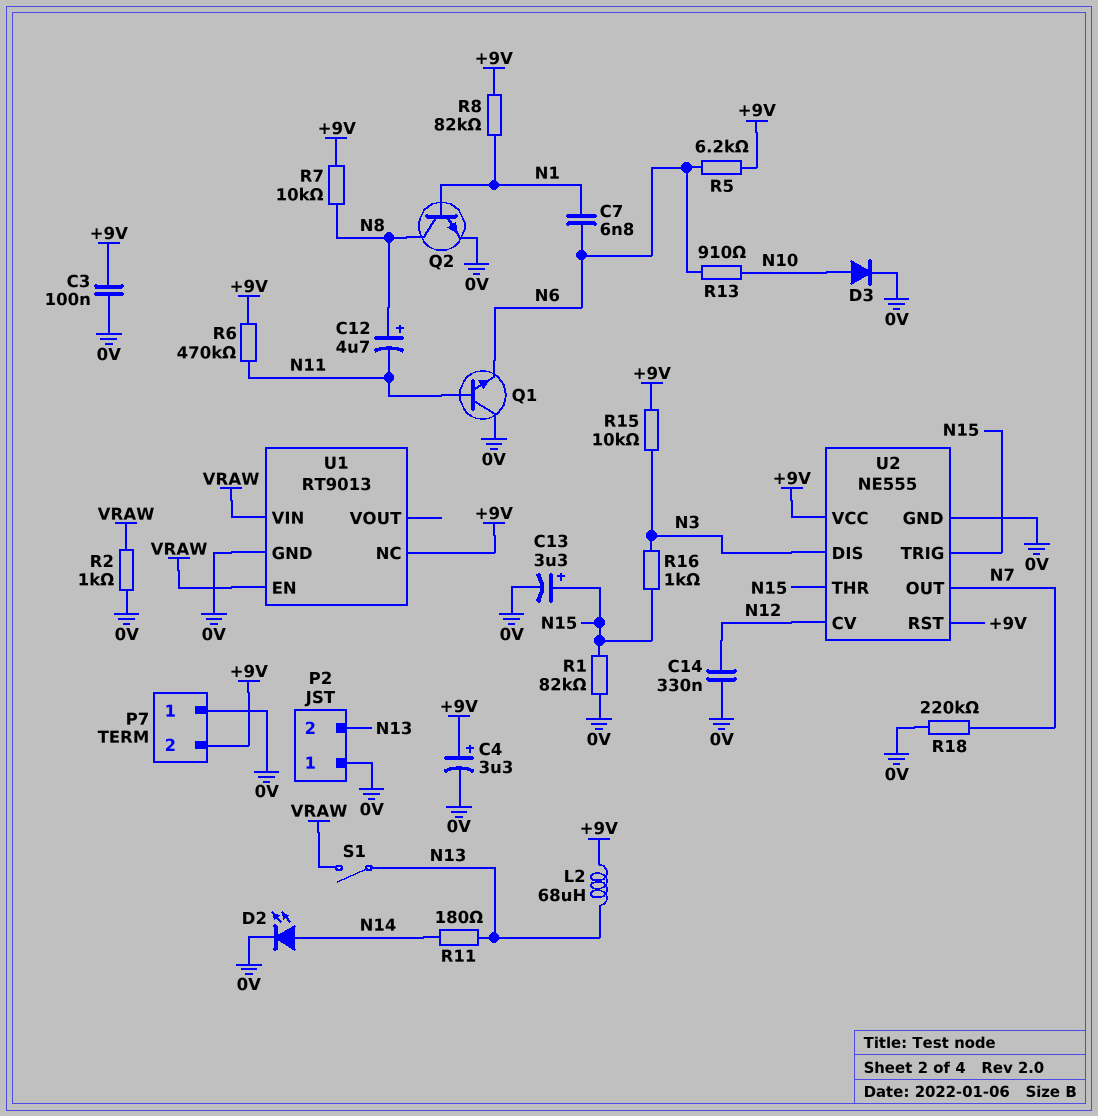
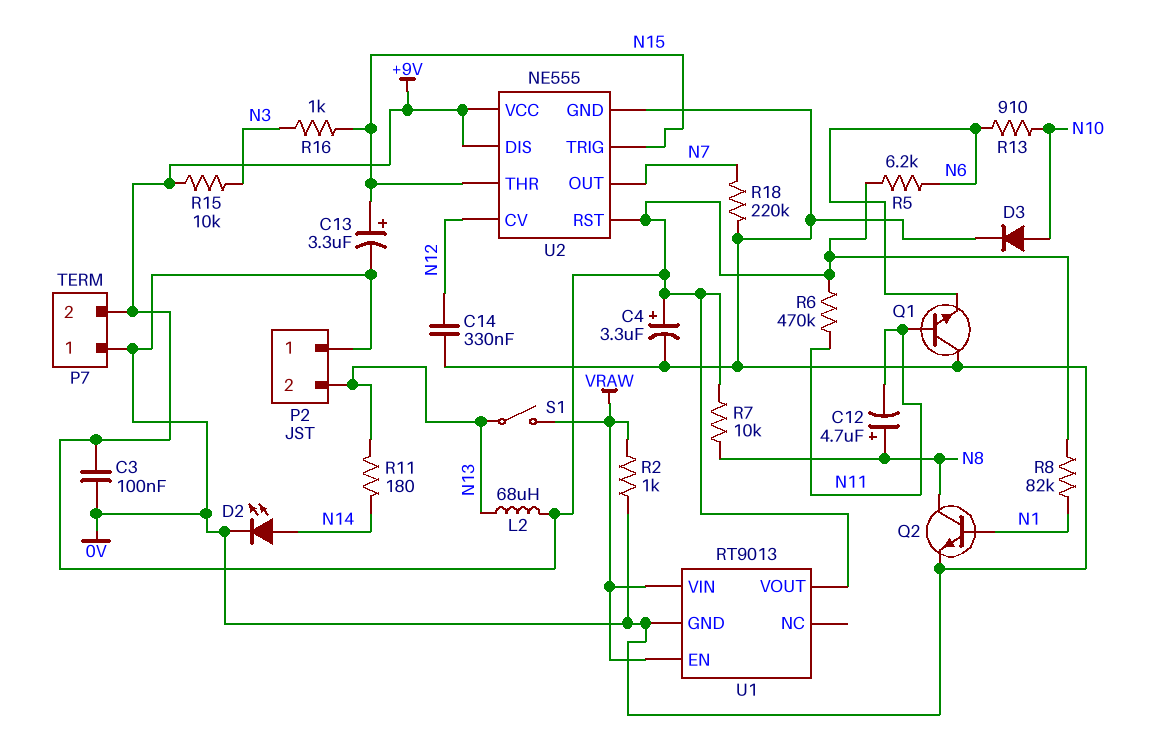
C7: 6.8nF (N1, N6) -> none
R1: 82k (0V, N15) -> none
U1 pin NC: +9V -> none
U1 pin VOUT: none -> +9V
U2 pin DIS: N3 -> +9V

